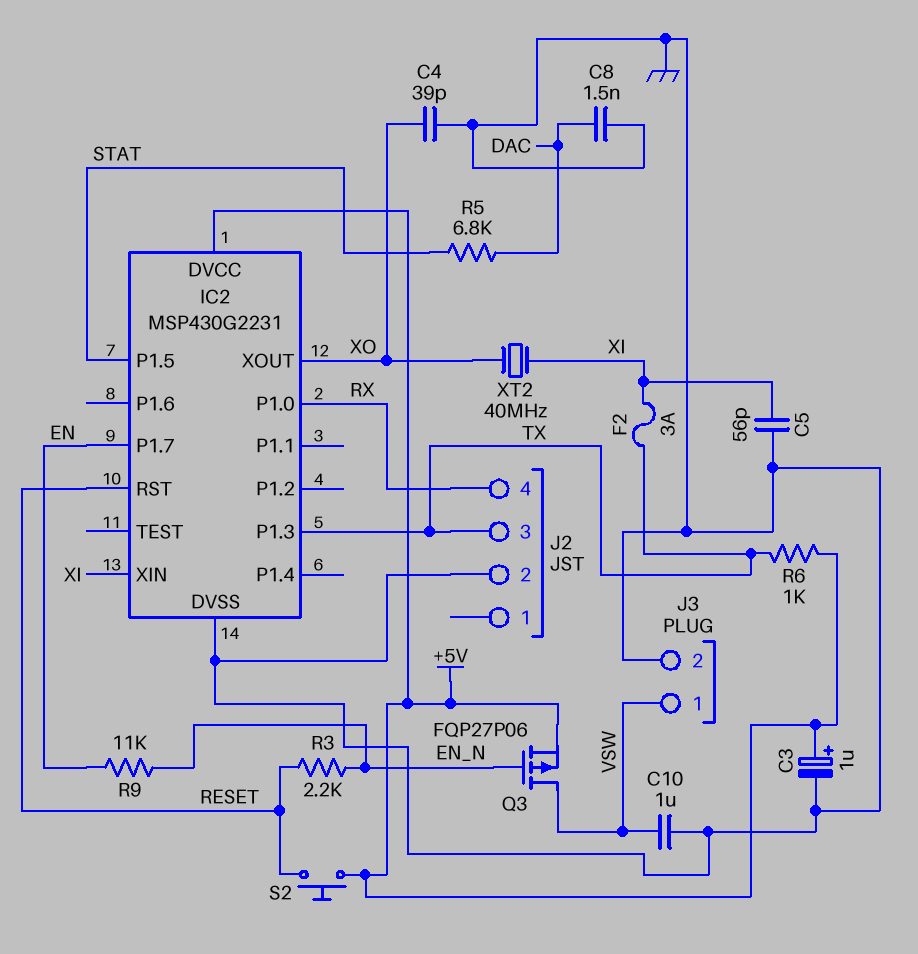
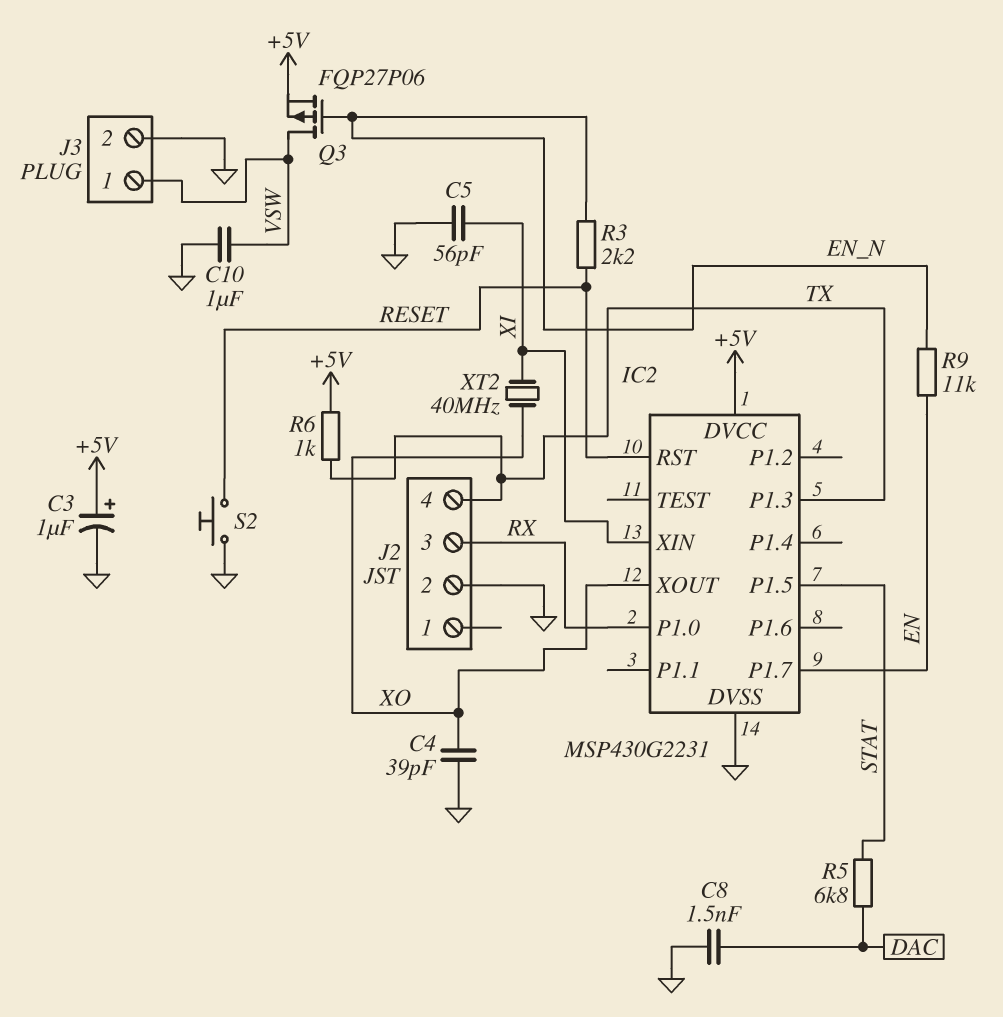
F2: 3A (TX, XI) -> none
J2 pin 3: TX -> RX
J2 pin 4: RX -> TX
S2: button (+5V, RESET) -> button (GND, RESET)

